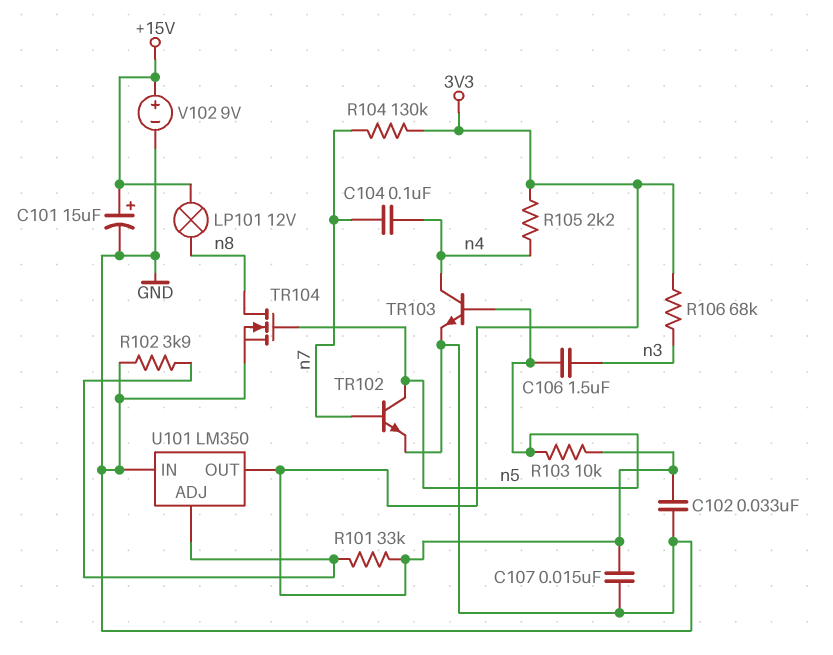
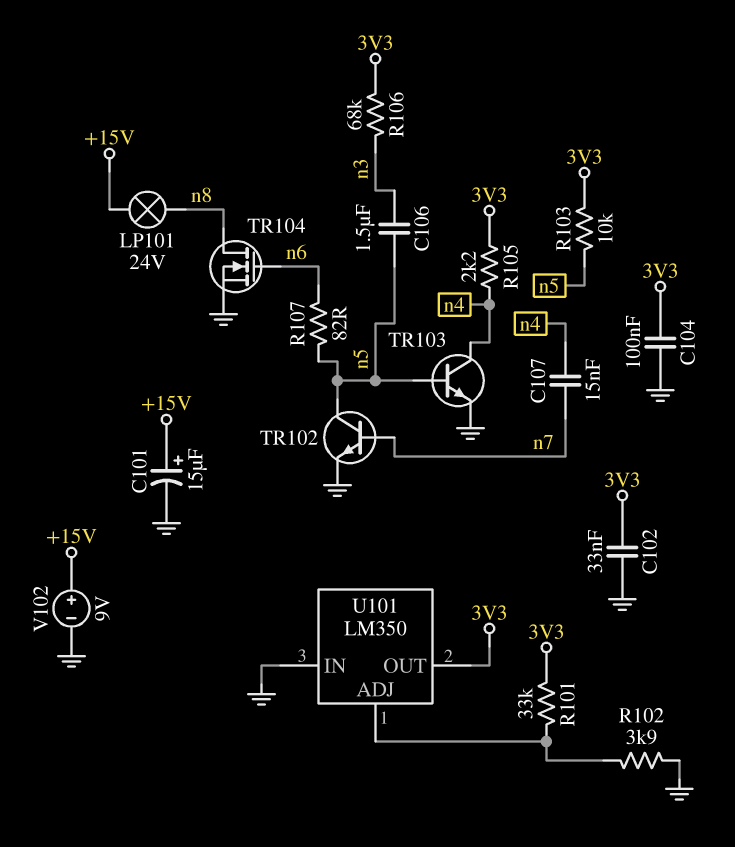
C104: 100nF (n4, n7) -> 100nF (3V3, GND)
C107: 15nF (3V3, GND) -> 15nF (n4, n7)
LP101: lamp 12V (+15V, n8) -> lamp 24V (+15V, n8)
R104: 130k (3V3, n7) -> none
R107: none -> 82 (n5, n6)
TR104: NMOS (G n5, D n8, S GND) -> NMOS (G n6, D n8, S GND)

